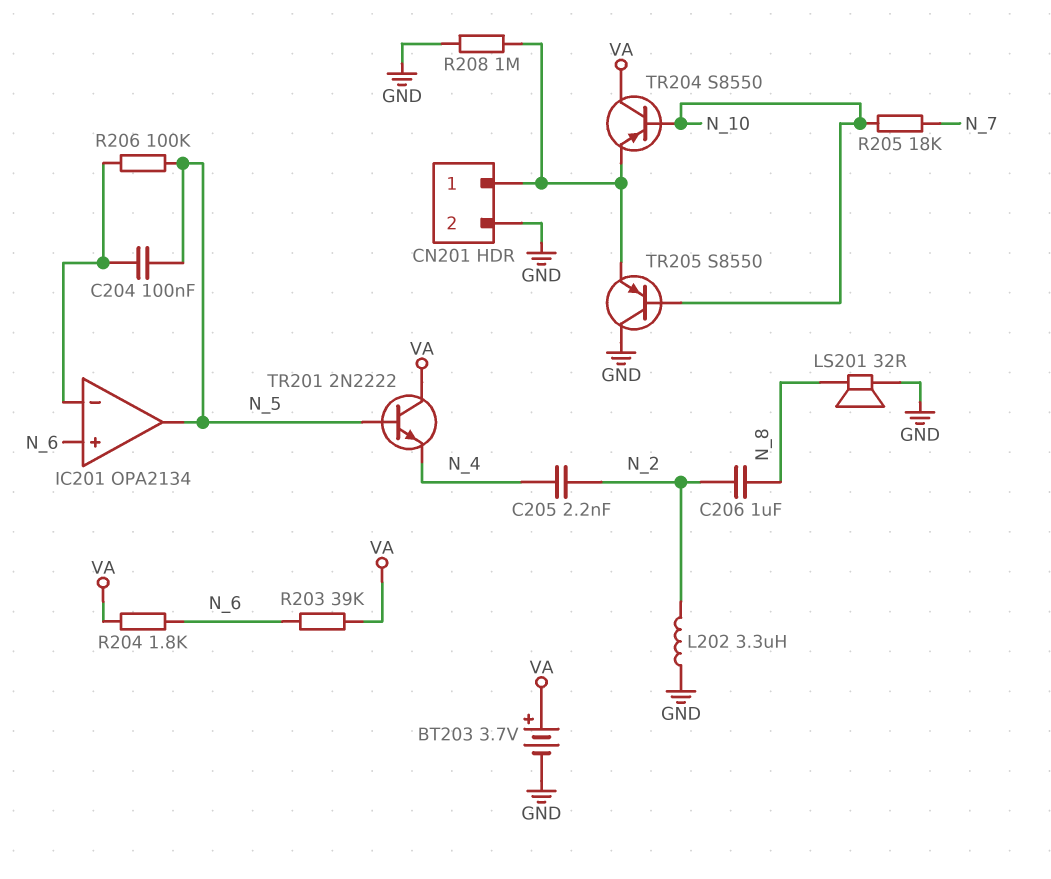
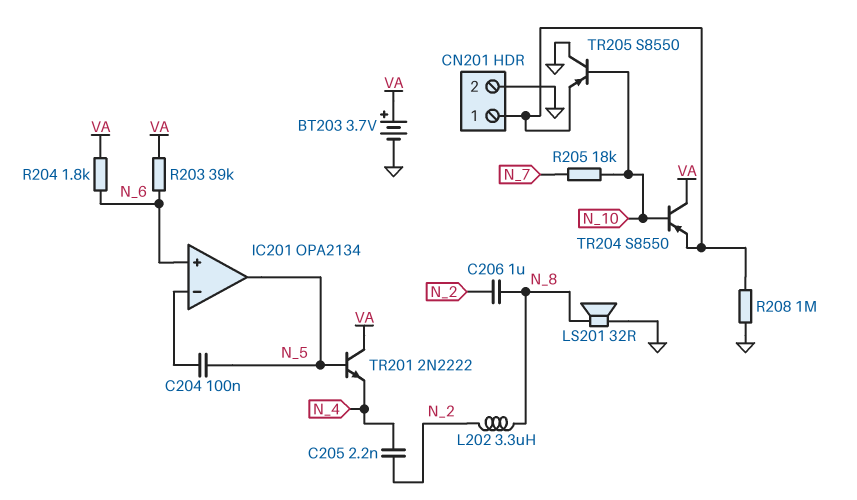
L202: 3.3uH (GND, N_2) -> 3.3uH (N_2, N_8)
R206: 100k (IC201/in-, N_5) -> none

